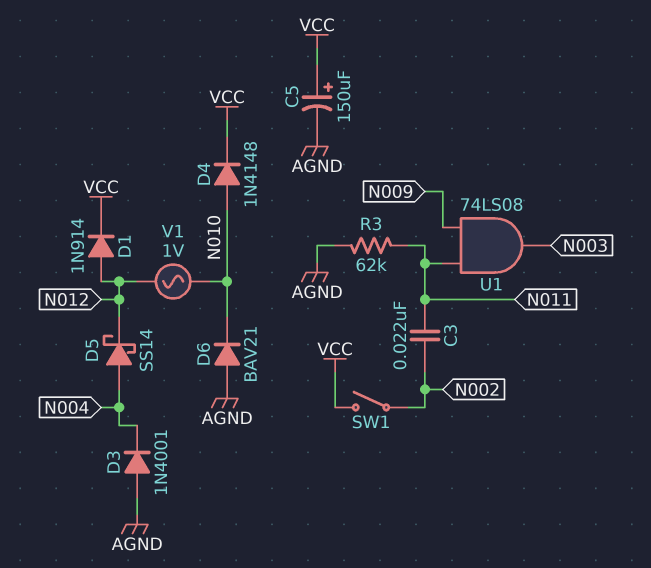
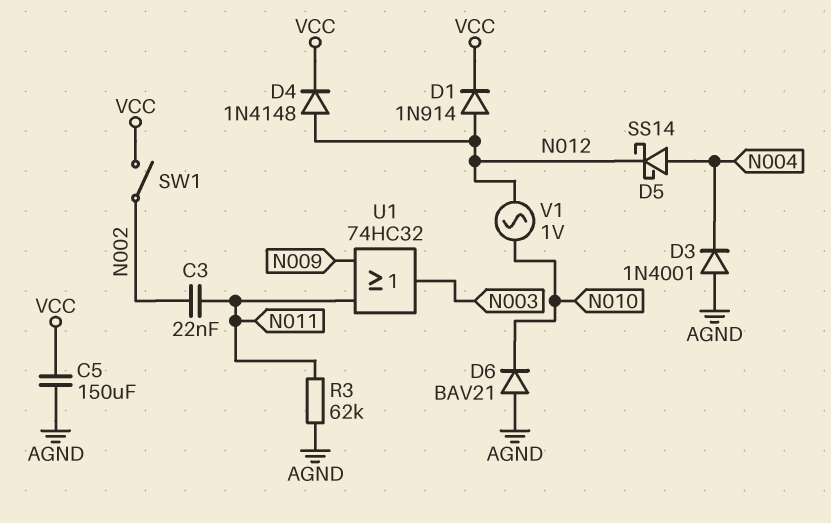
C5: 150uF (plus VCC, minus AGND) -> 150uF (AGND, VCC)
D4: diode 1N4148 (A N010, K VCC) -> diode 1N4148 (A N012, K VCC)
U1: AND 74LS08 (in N009, in N011, out N003) -> OR 74HC32 (in N009, in N011, out N003)

